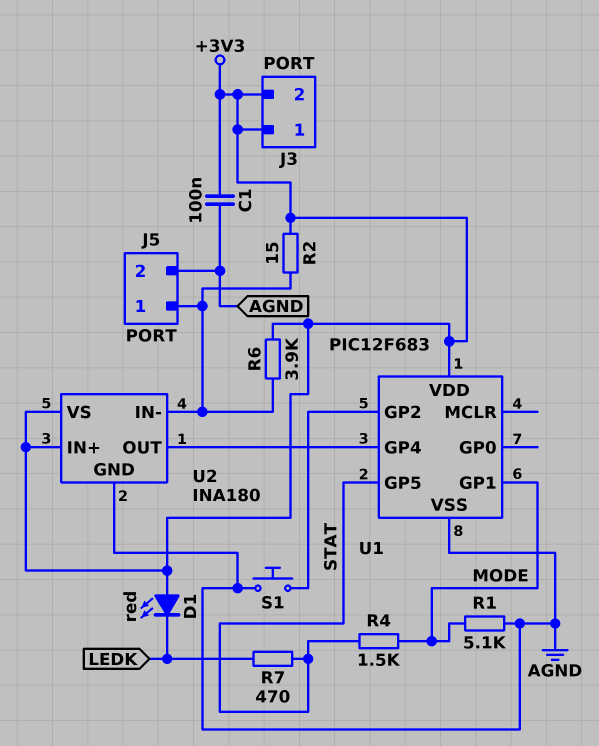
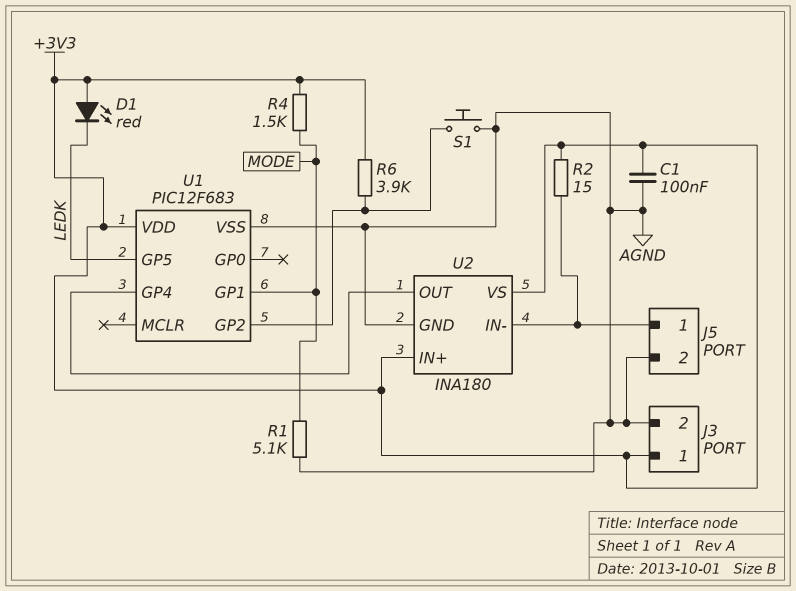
J3 pin 2: +3V3 -> AGND
R4: 1.5k (MODE, STAT) -> 1.5k (+3V3, MODE)
R6: 3.9k (+3V3, J5/1) -> 3.9k (+3V3, U1/GP2)
R7: 470 (LEDK, STAT) -> none
U1 pin GP5: STAT -> LEDK

